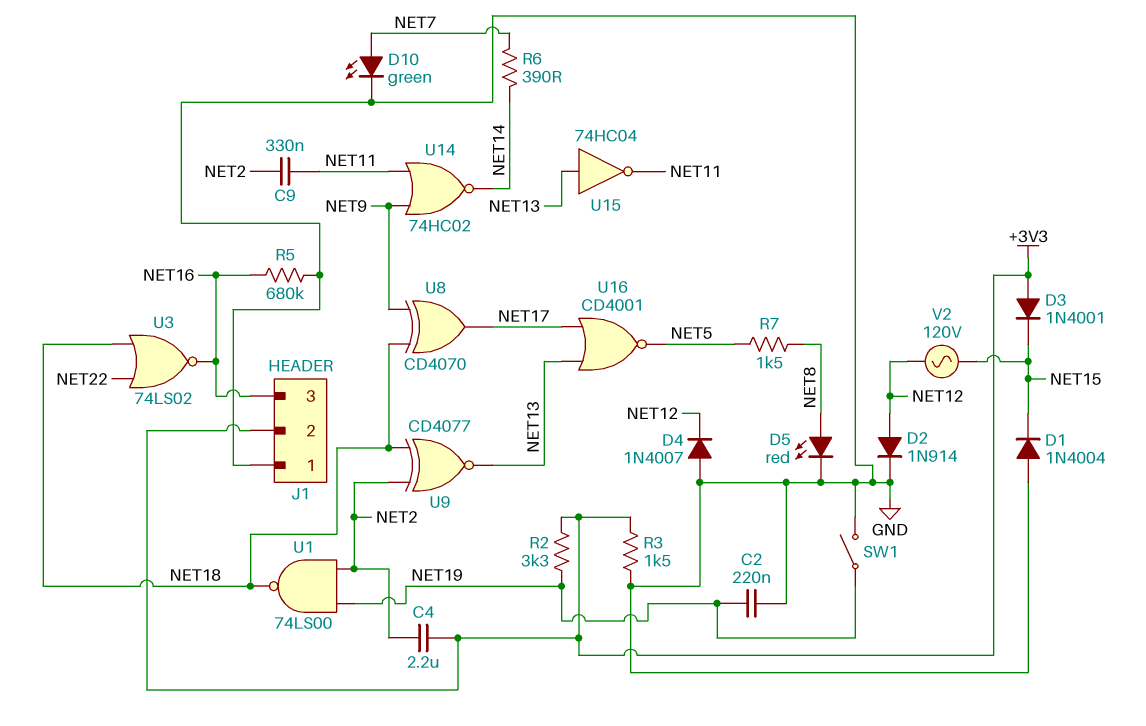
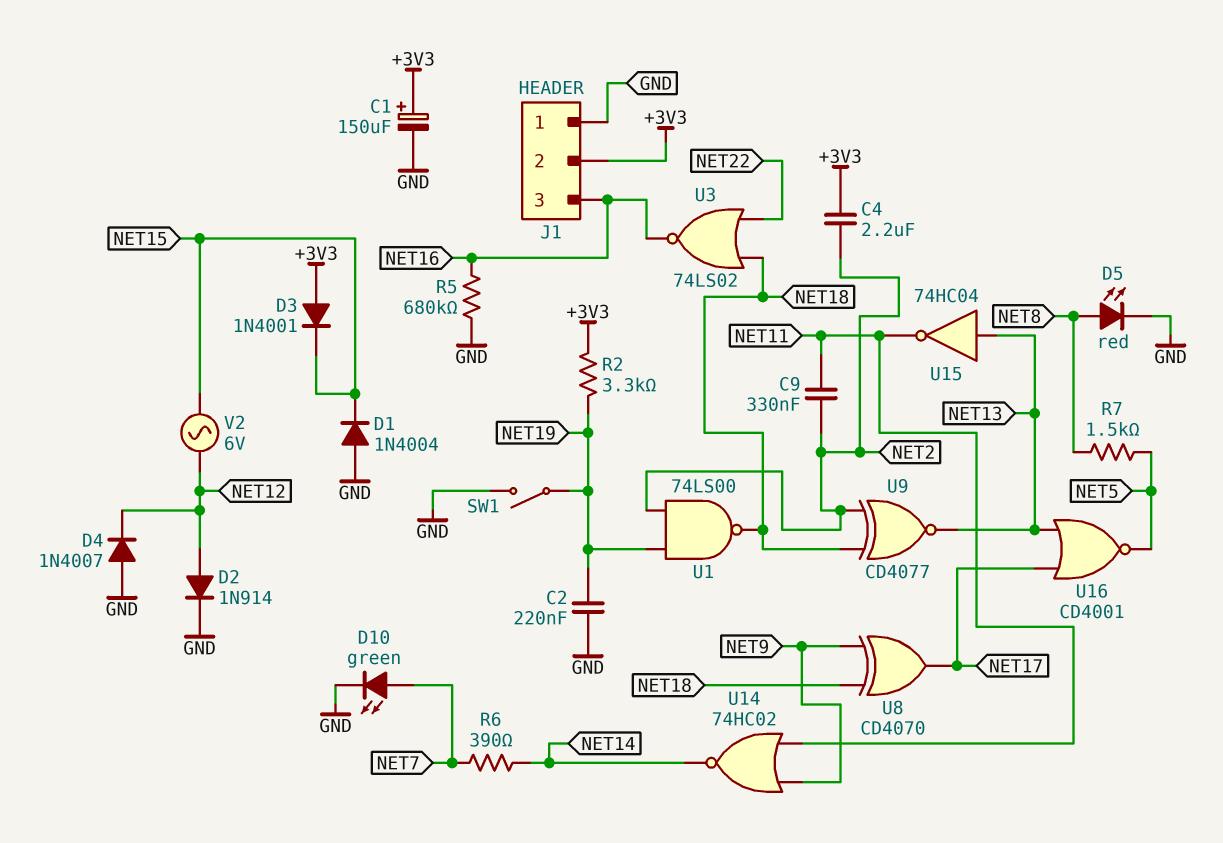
C1: none -> 150uF (plus +3V3, minus GND)
R3: 1.5k (+3V3, GND) -> none
V2: AC 120V (NET12, NET15) -> AC 6V (NET12, NET15)

